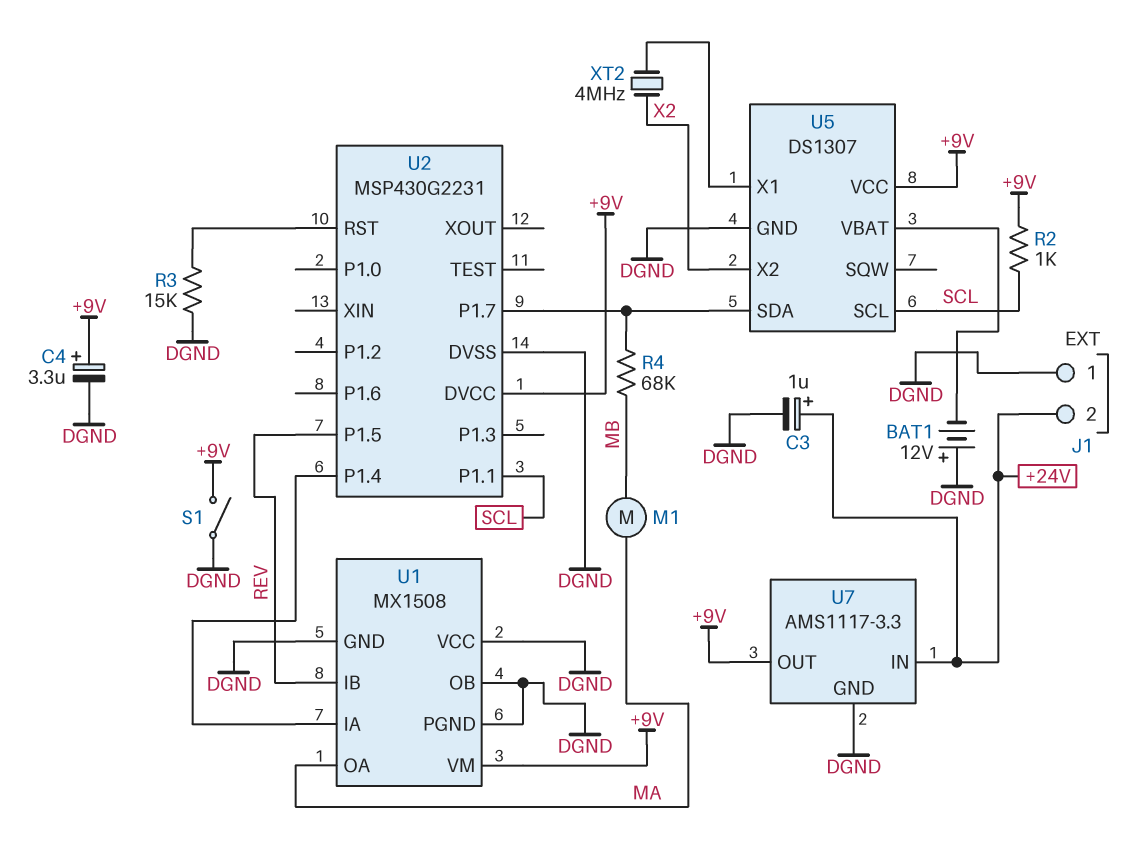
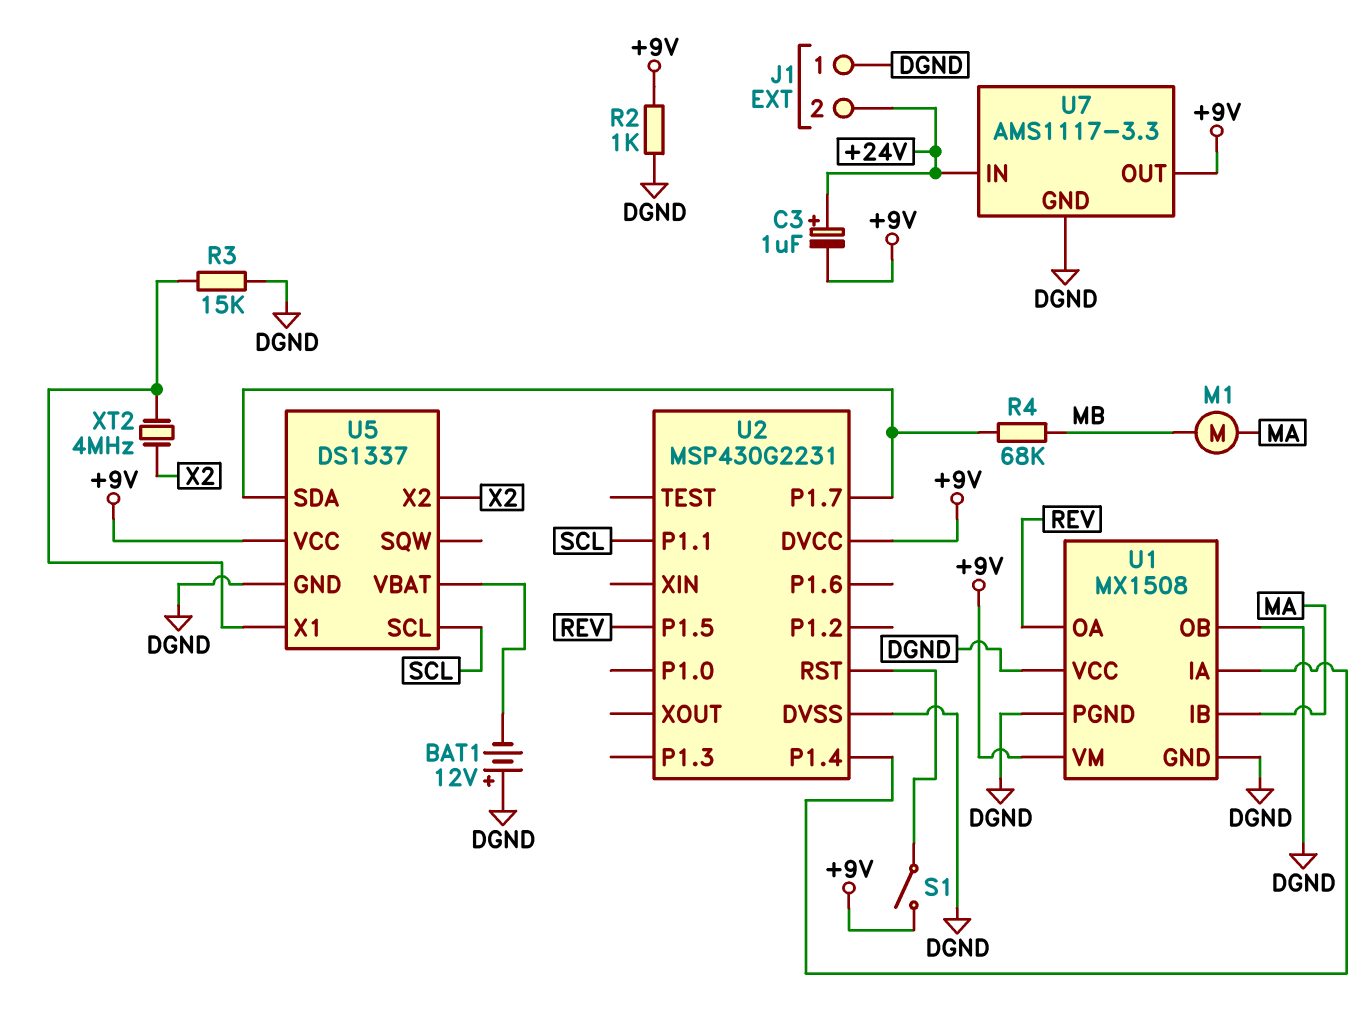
C3: 1uF (plus +24V, minus DGND) -> 1uF (plus +24V, minus +9V)
C4: 3.3uF (plus +9V, minus DGND) -> none
R2: 1k (+9V, SCL) -> 1k (+9V, DGND)
R3: 15k (DGND, U2/RST) -> 15k (DGND, U5/X1)
S1: switch (+9V, DGND) -> switch (+9V, U2/RST)
U1 pin IB: REV -> MA
U1 pin OA: MA -> REV
U5: DS1307 -> DS1337

